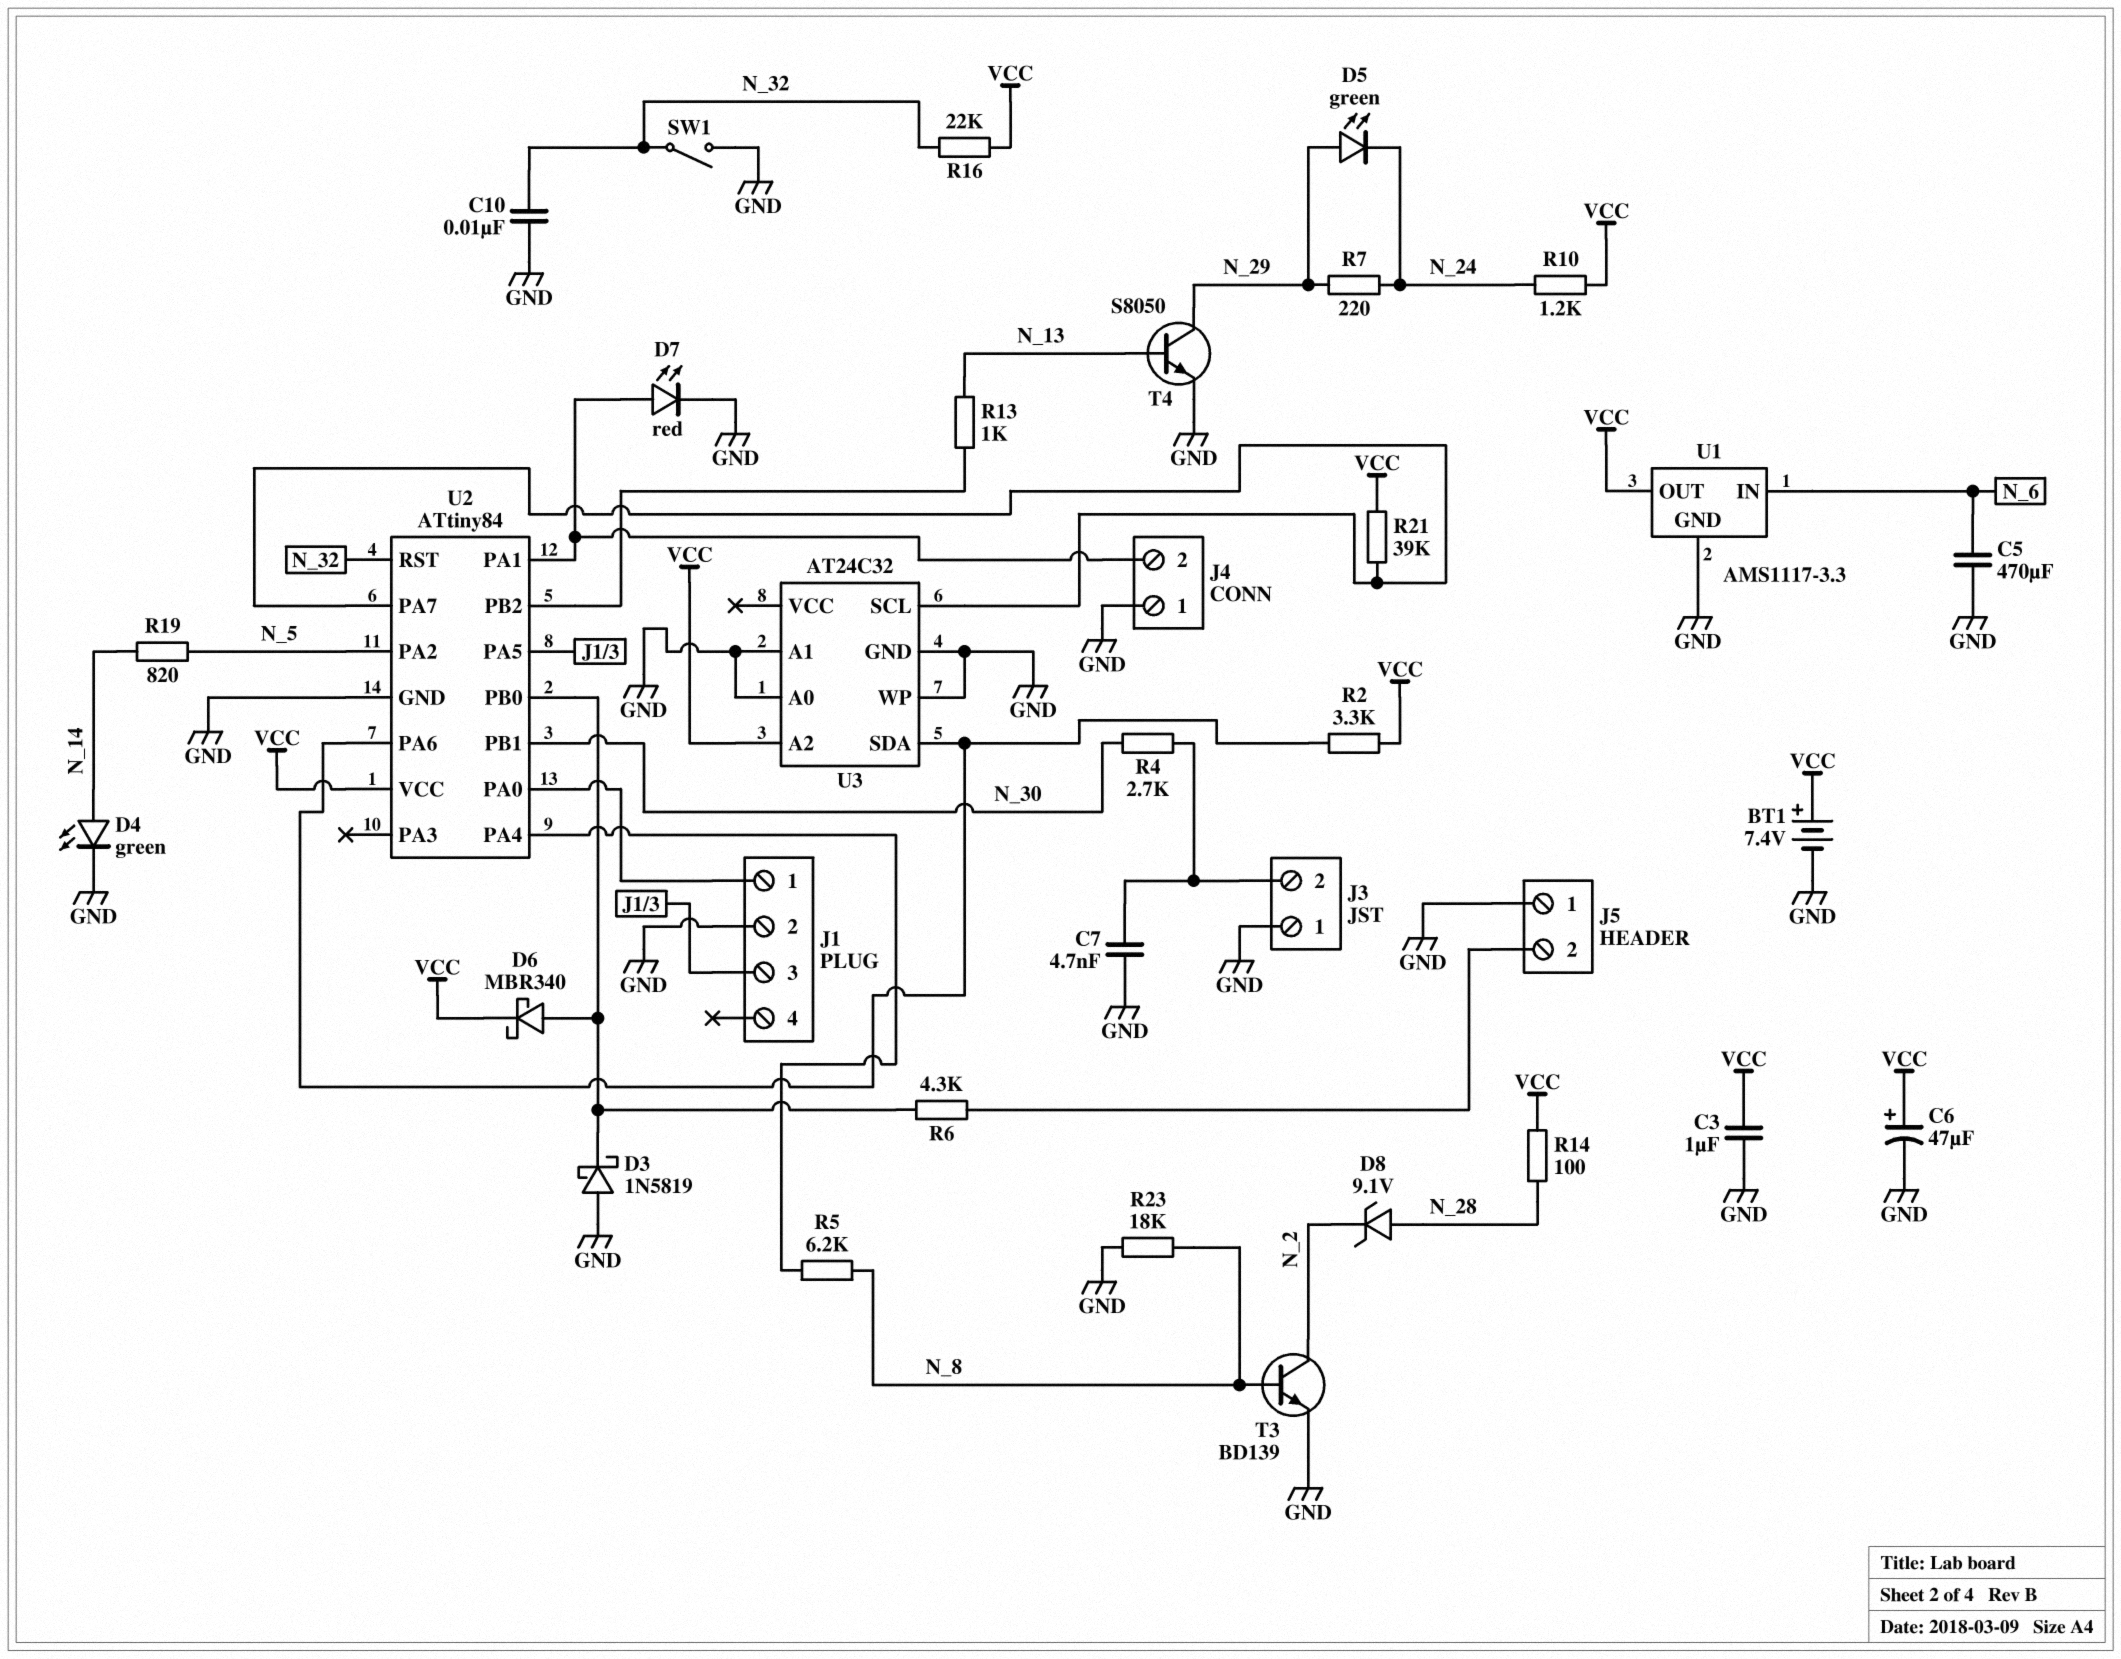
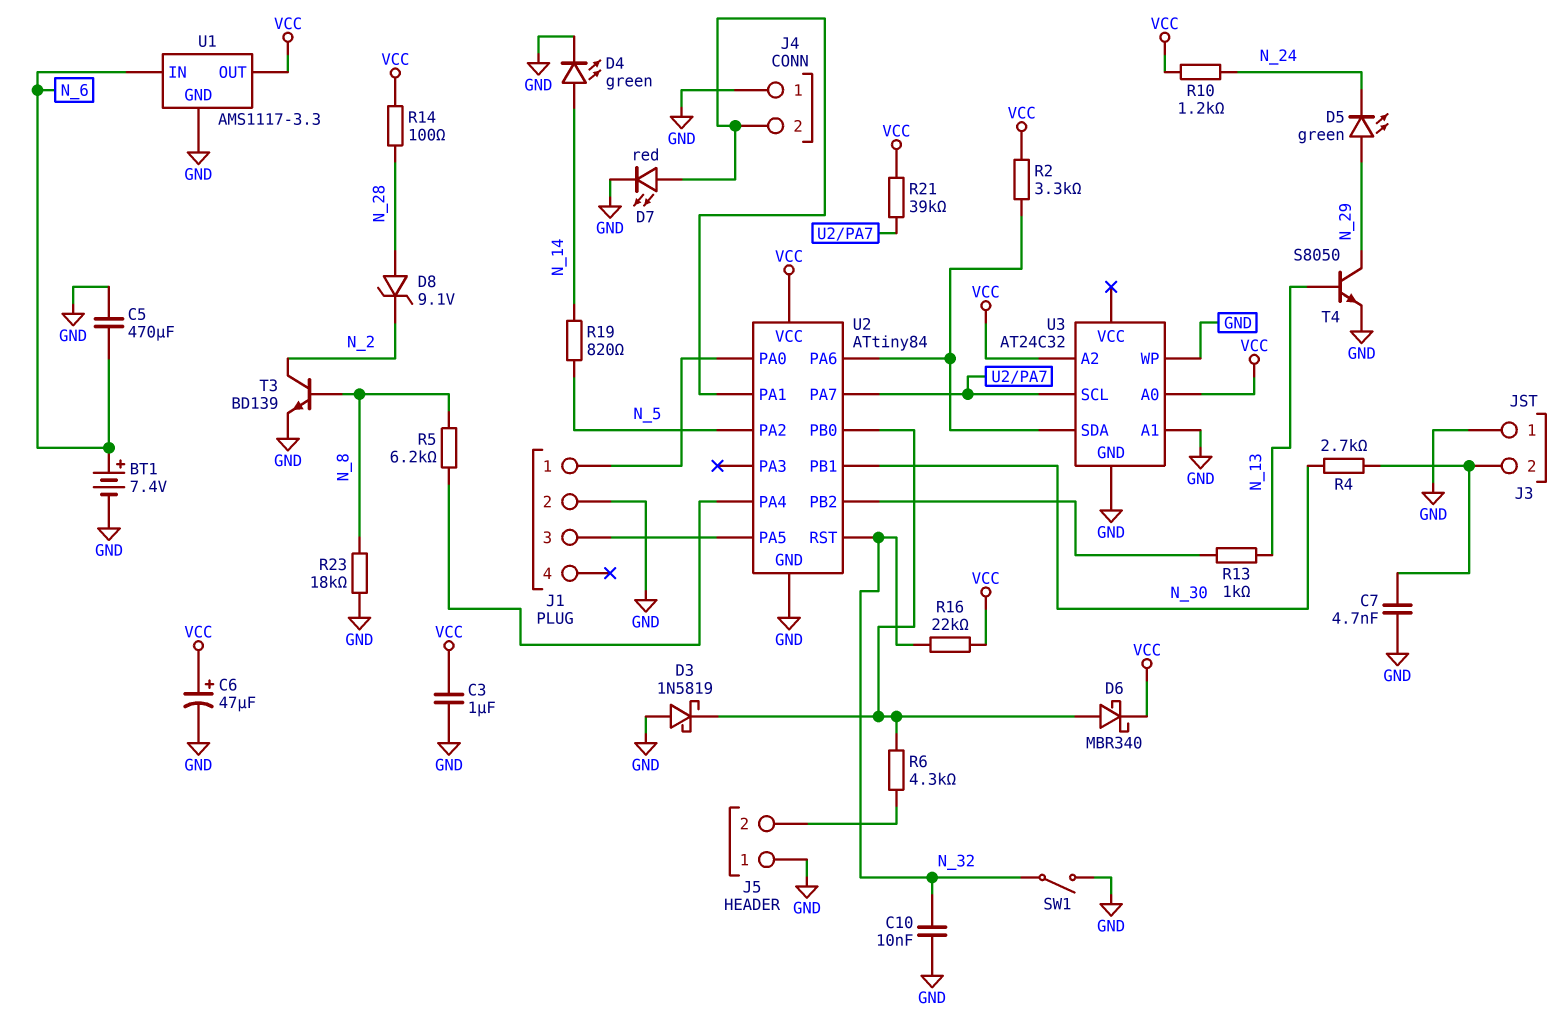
BT1: 7.4V (plus VCC, minus GND) -> 7.4V (plus N_6, minus GND)
R7: 220 (N_24, N_29) -> none
U3 pin A0: GND -> VCC

